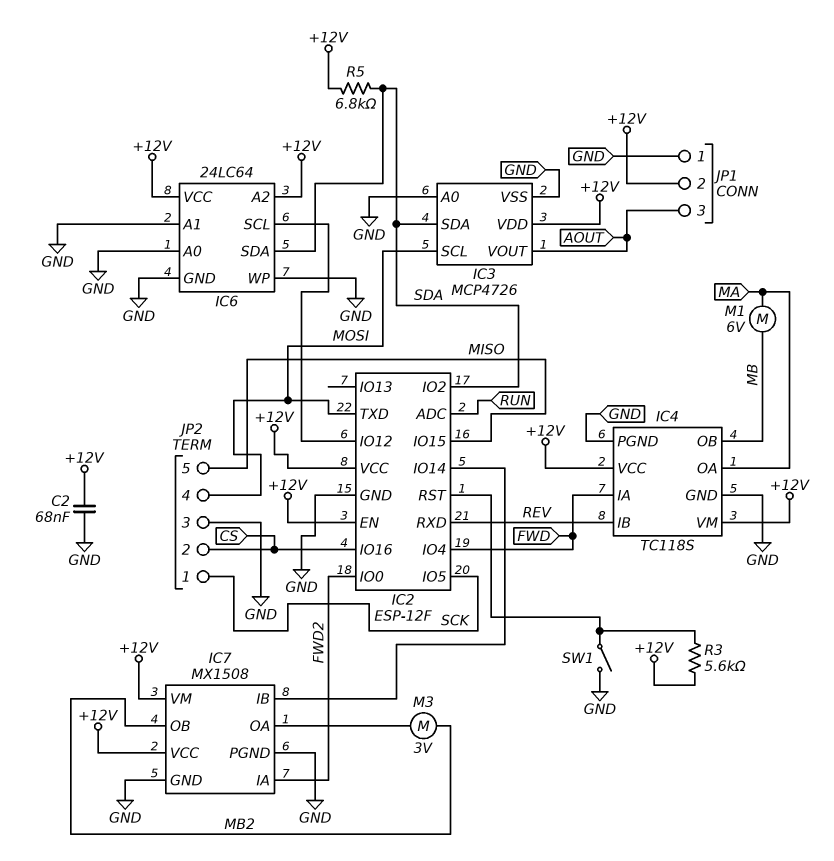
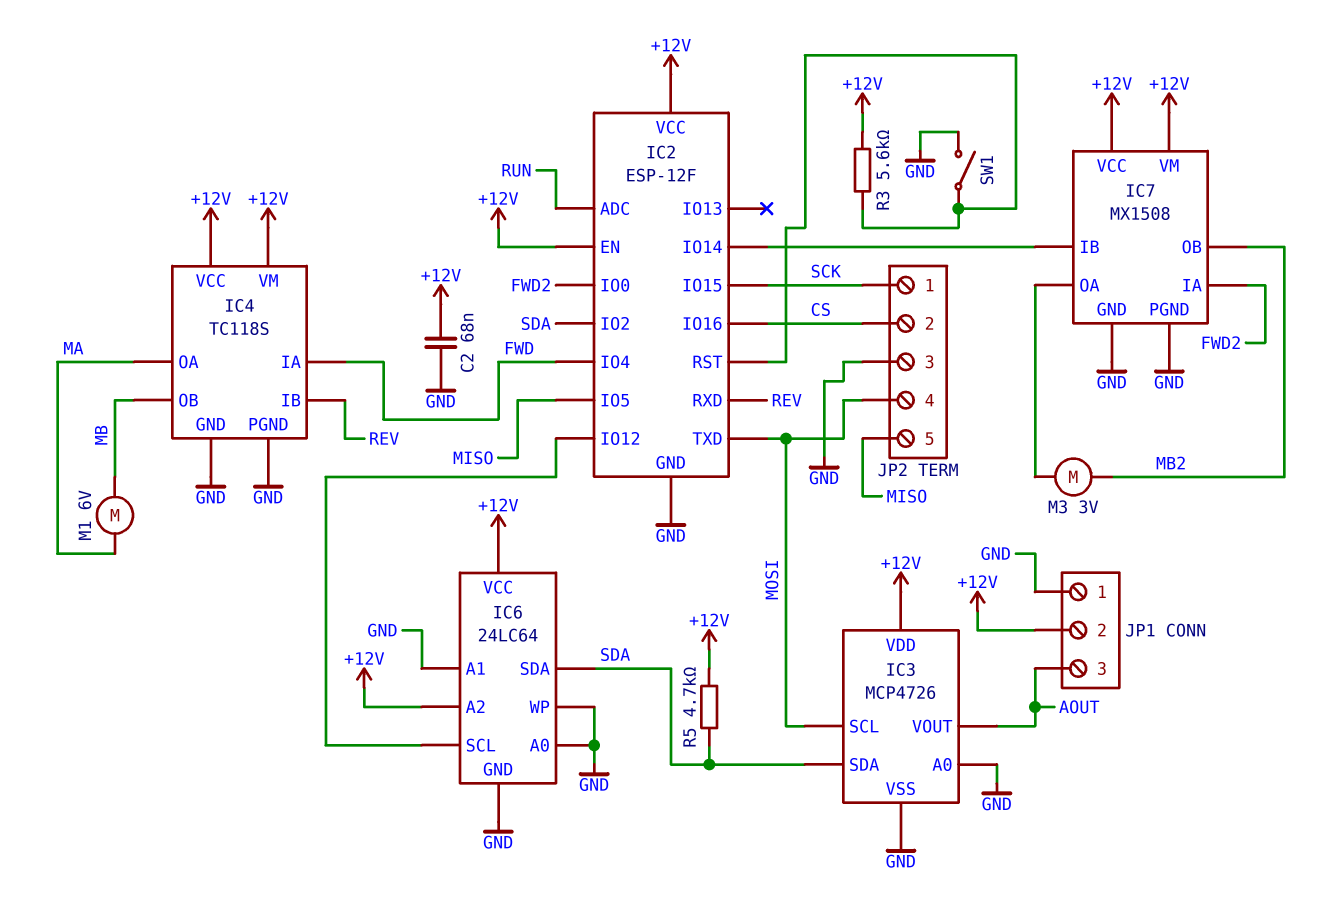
IC2 pin IO5: SCK -> MISO
IC2 pin IO15: MISO -> SCK
R5: 6.8k (+12V, SDA) -> 4.7k (+12V, SDA)

